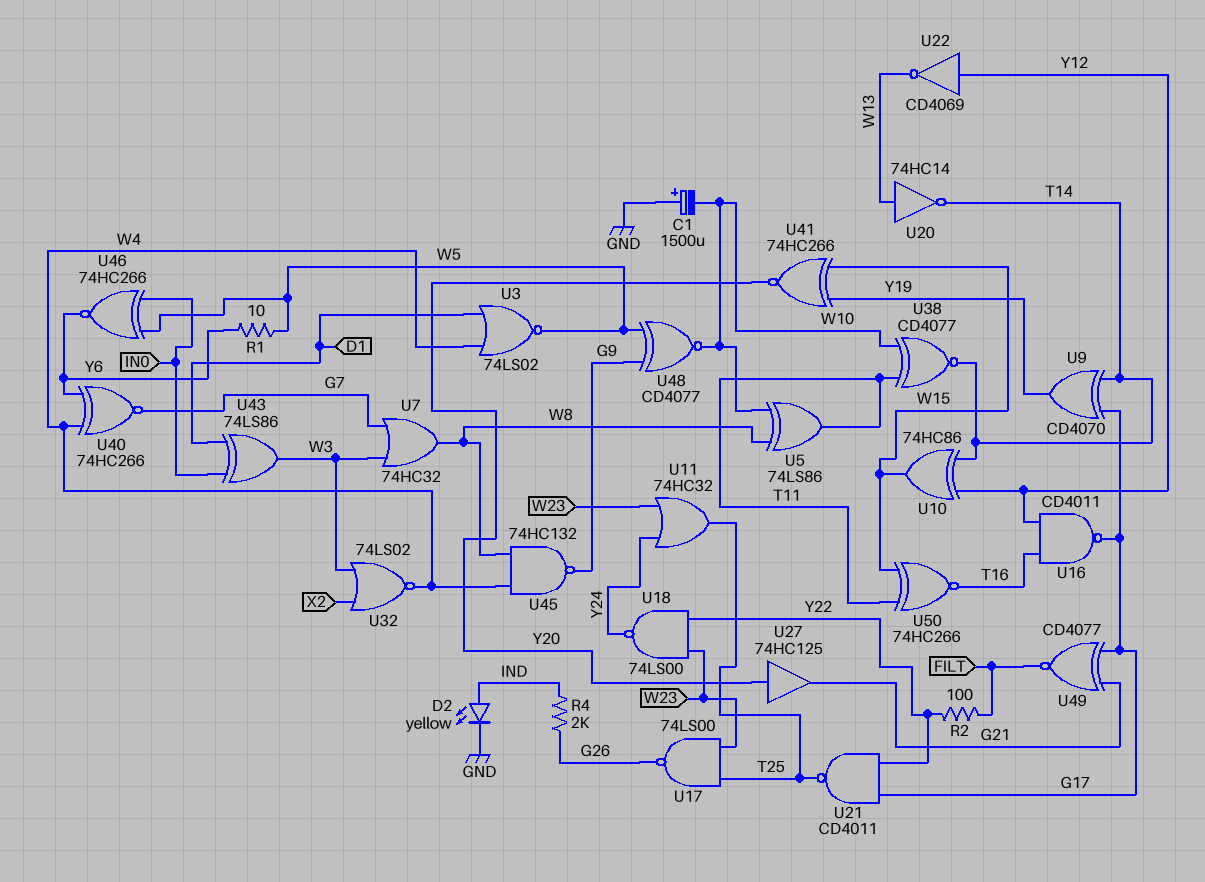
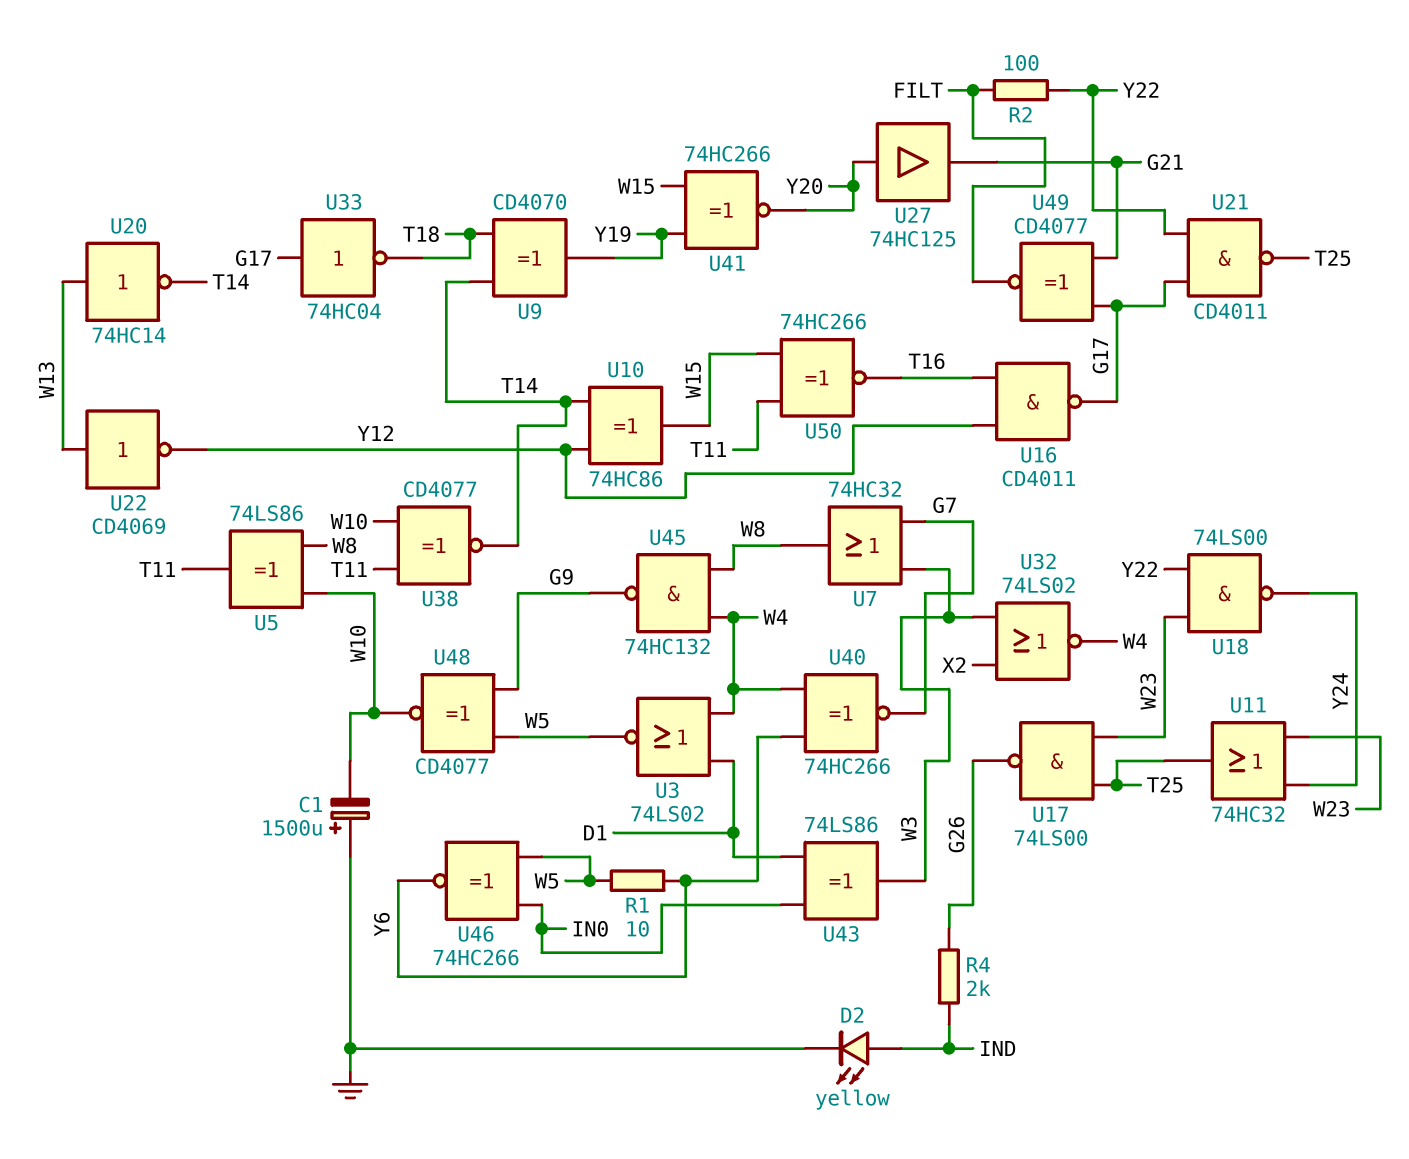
U9: XOR CD4070 (in G17, in T14, out Y19) -> XOR CD4070 (in T14, in T18, out Y19)
U22: NOT CD4069 (in Y12, out W13) -> NOT CD4069 (in W13, out Y12)
U33: none -> NOT 74HC04 (in G17, out T18)

